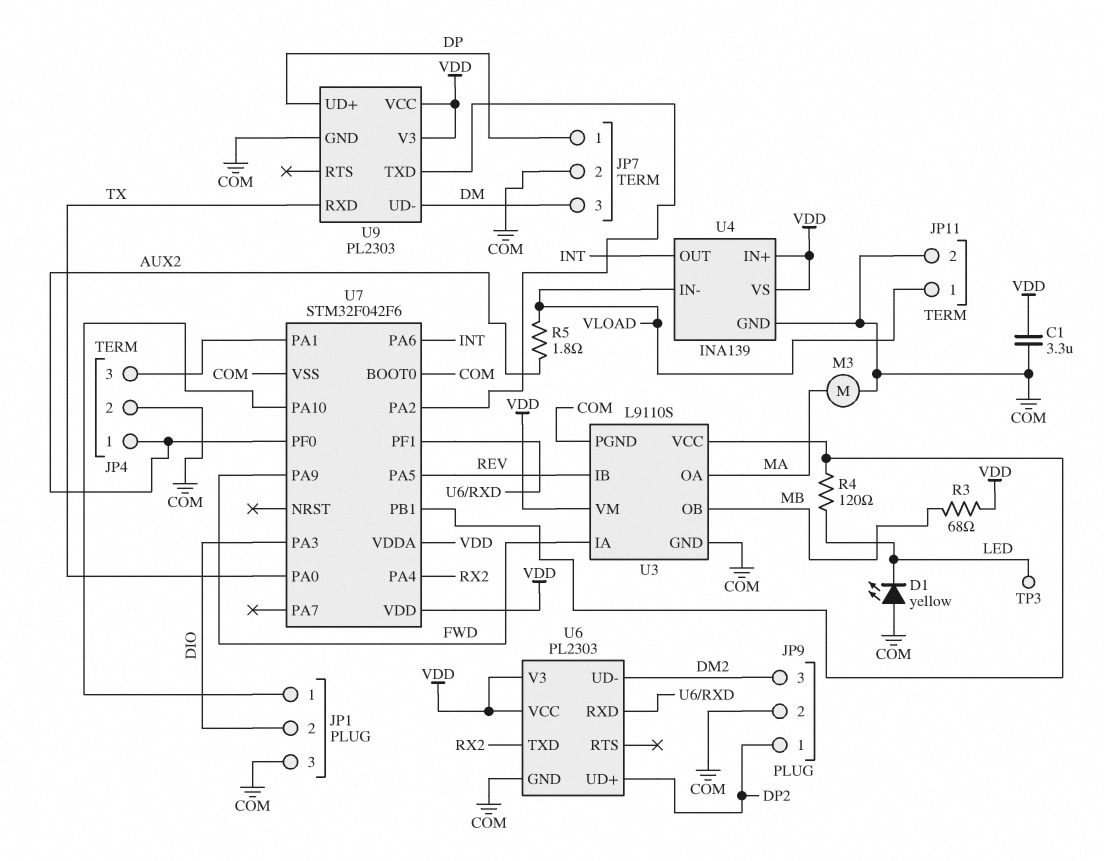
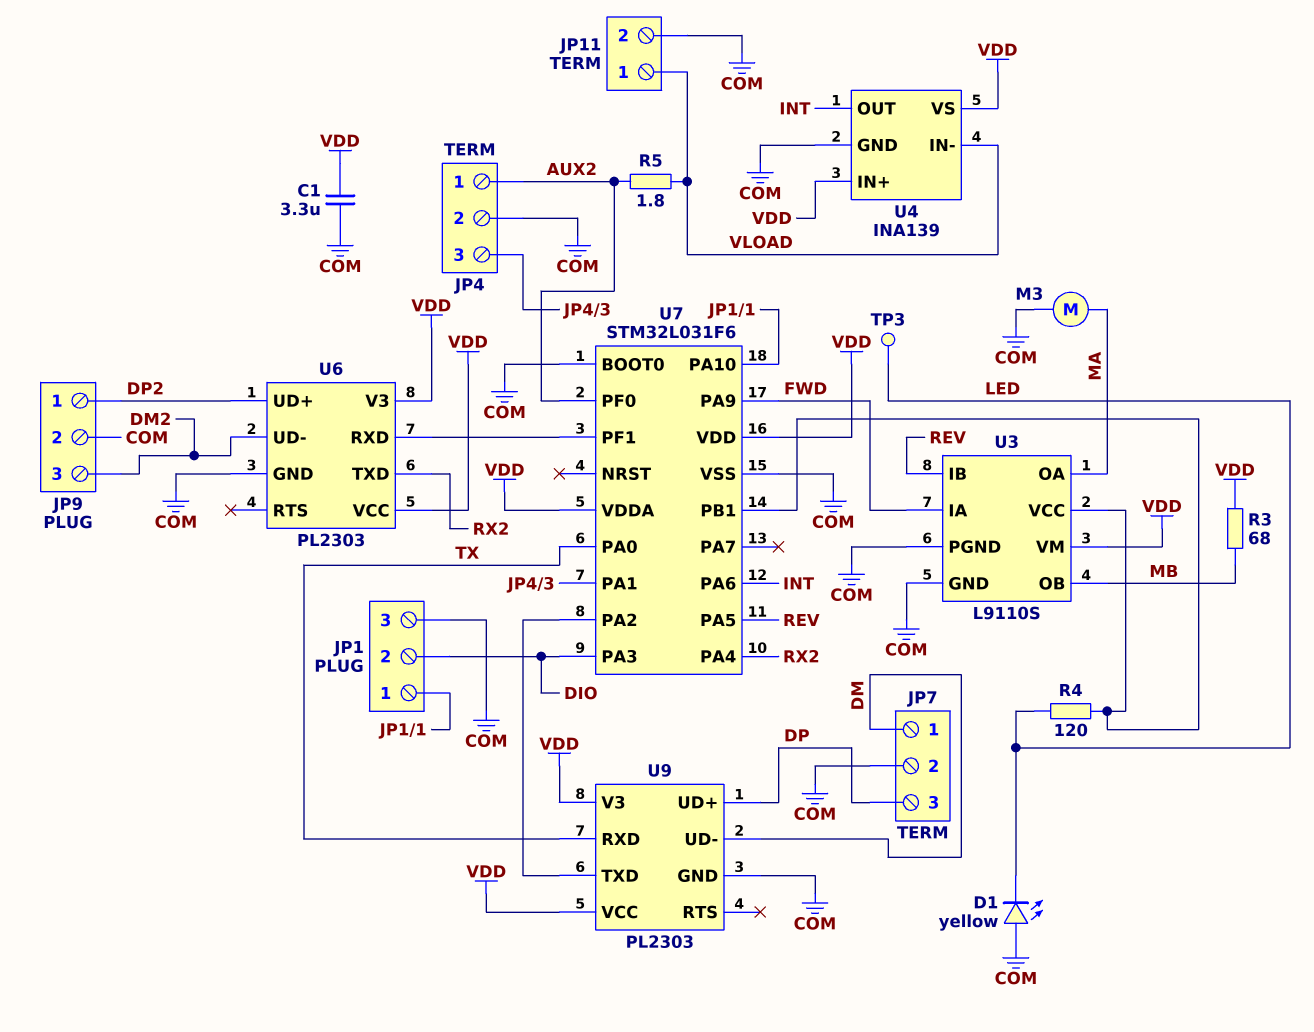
JP7 pin 1: DP -> DM
JP7 pin 3: DM -> DP
U7: STM32F042F6 -> STM32L031F6

